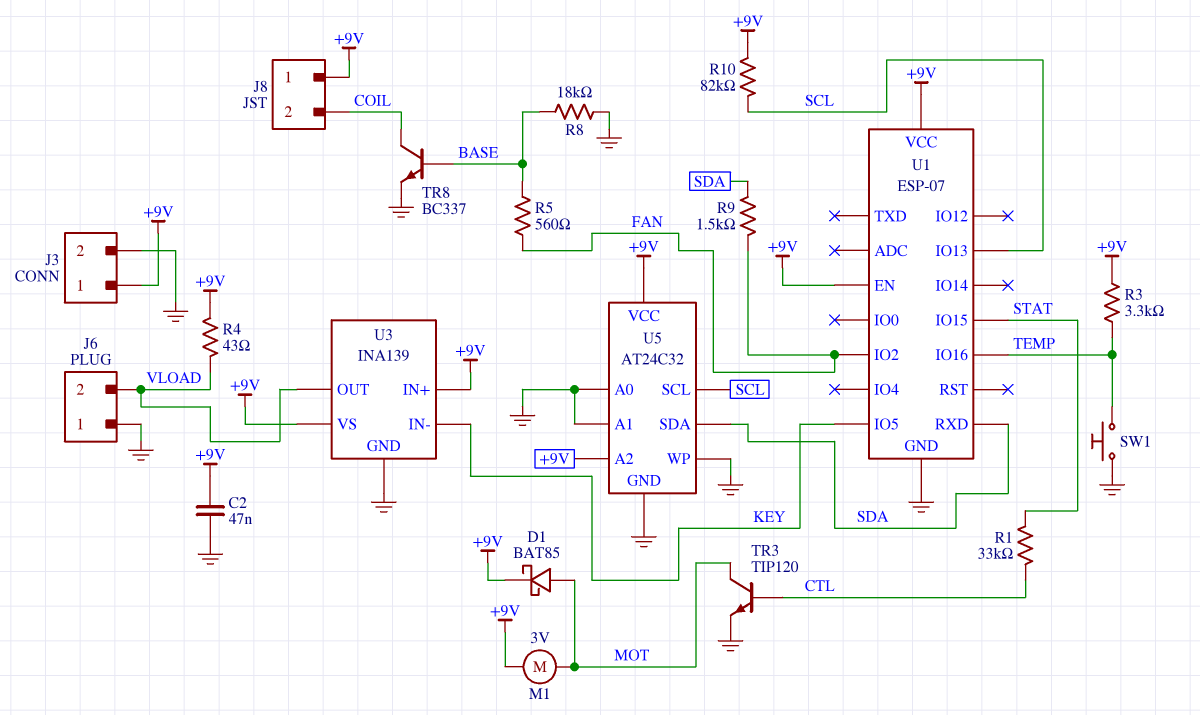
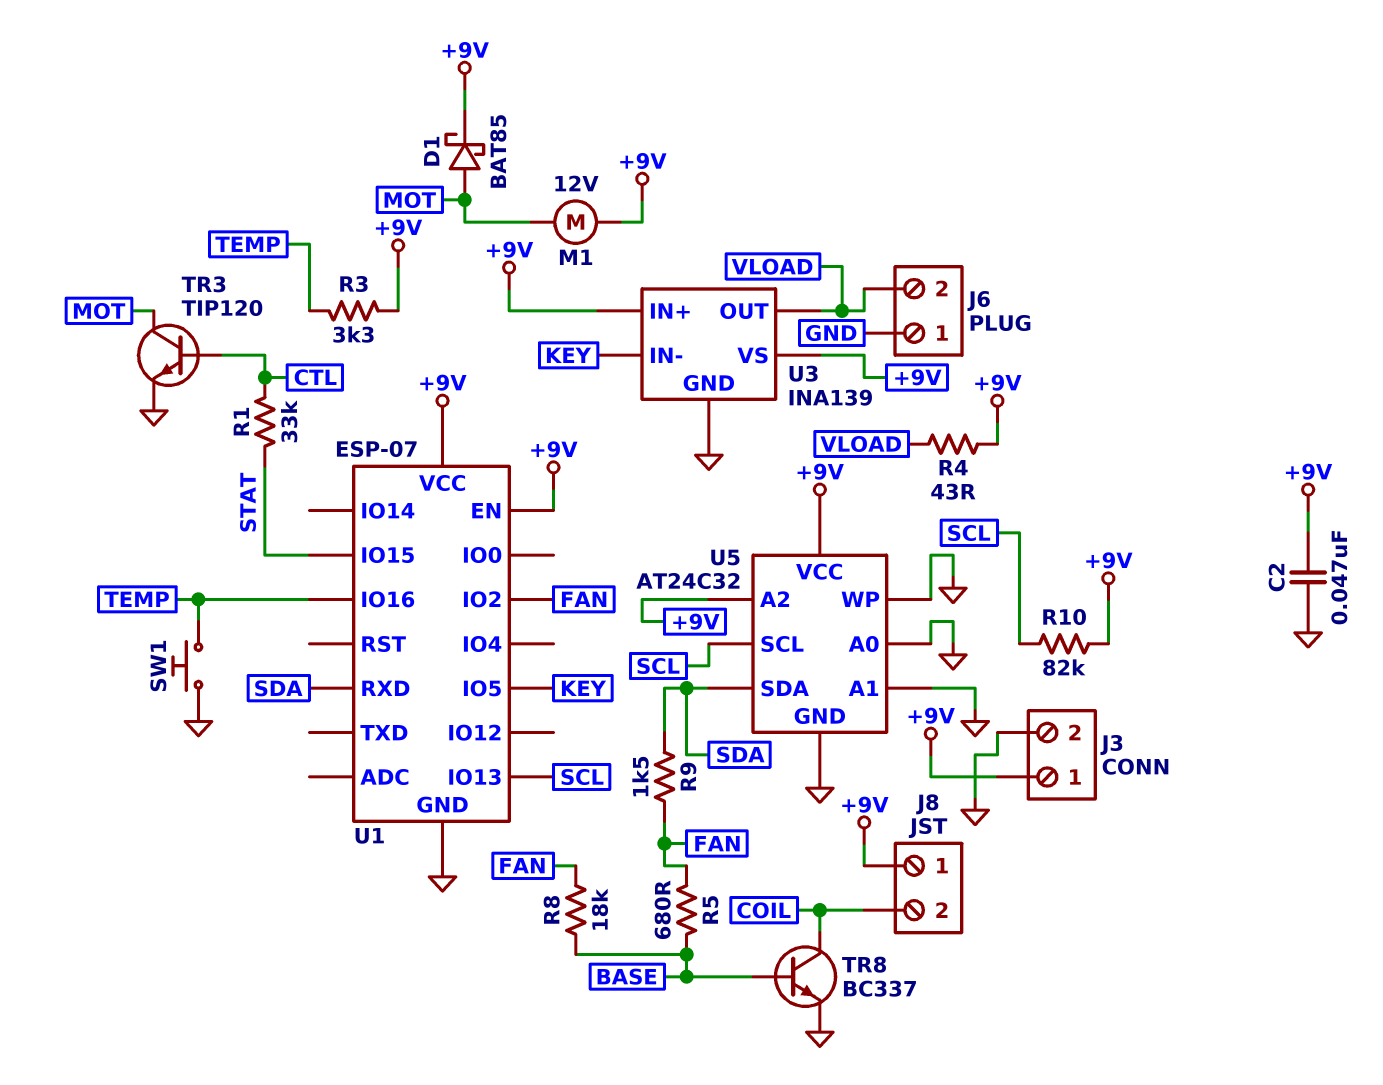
M1: motor 3V (+9V, MOT) -> motor 12V (+9V, MOT)
R5: 560 (BASE, FAN) -> 680 (BASE, FAN)
R8: 18k (BASE, GND) -> 18k (BASE, FAN)

